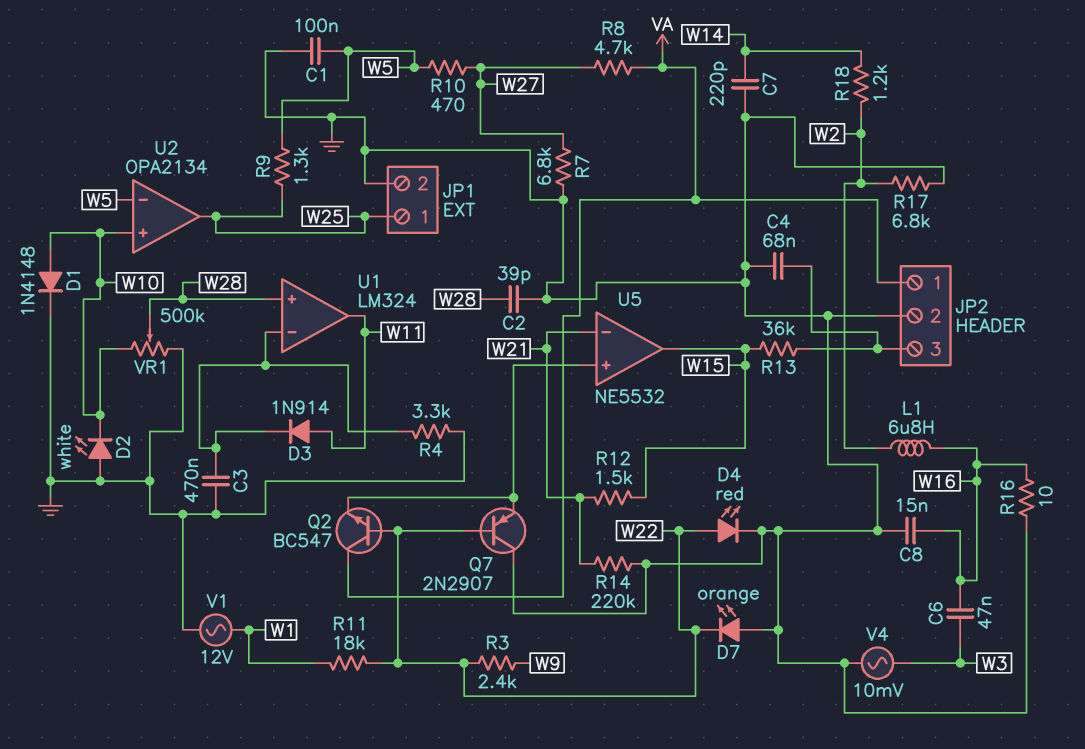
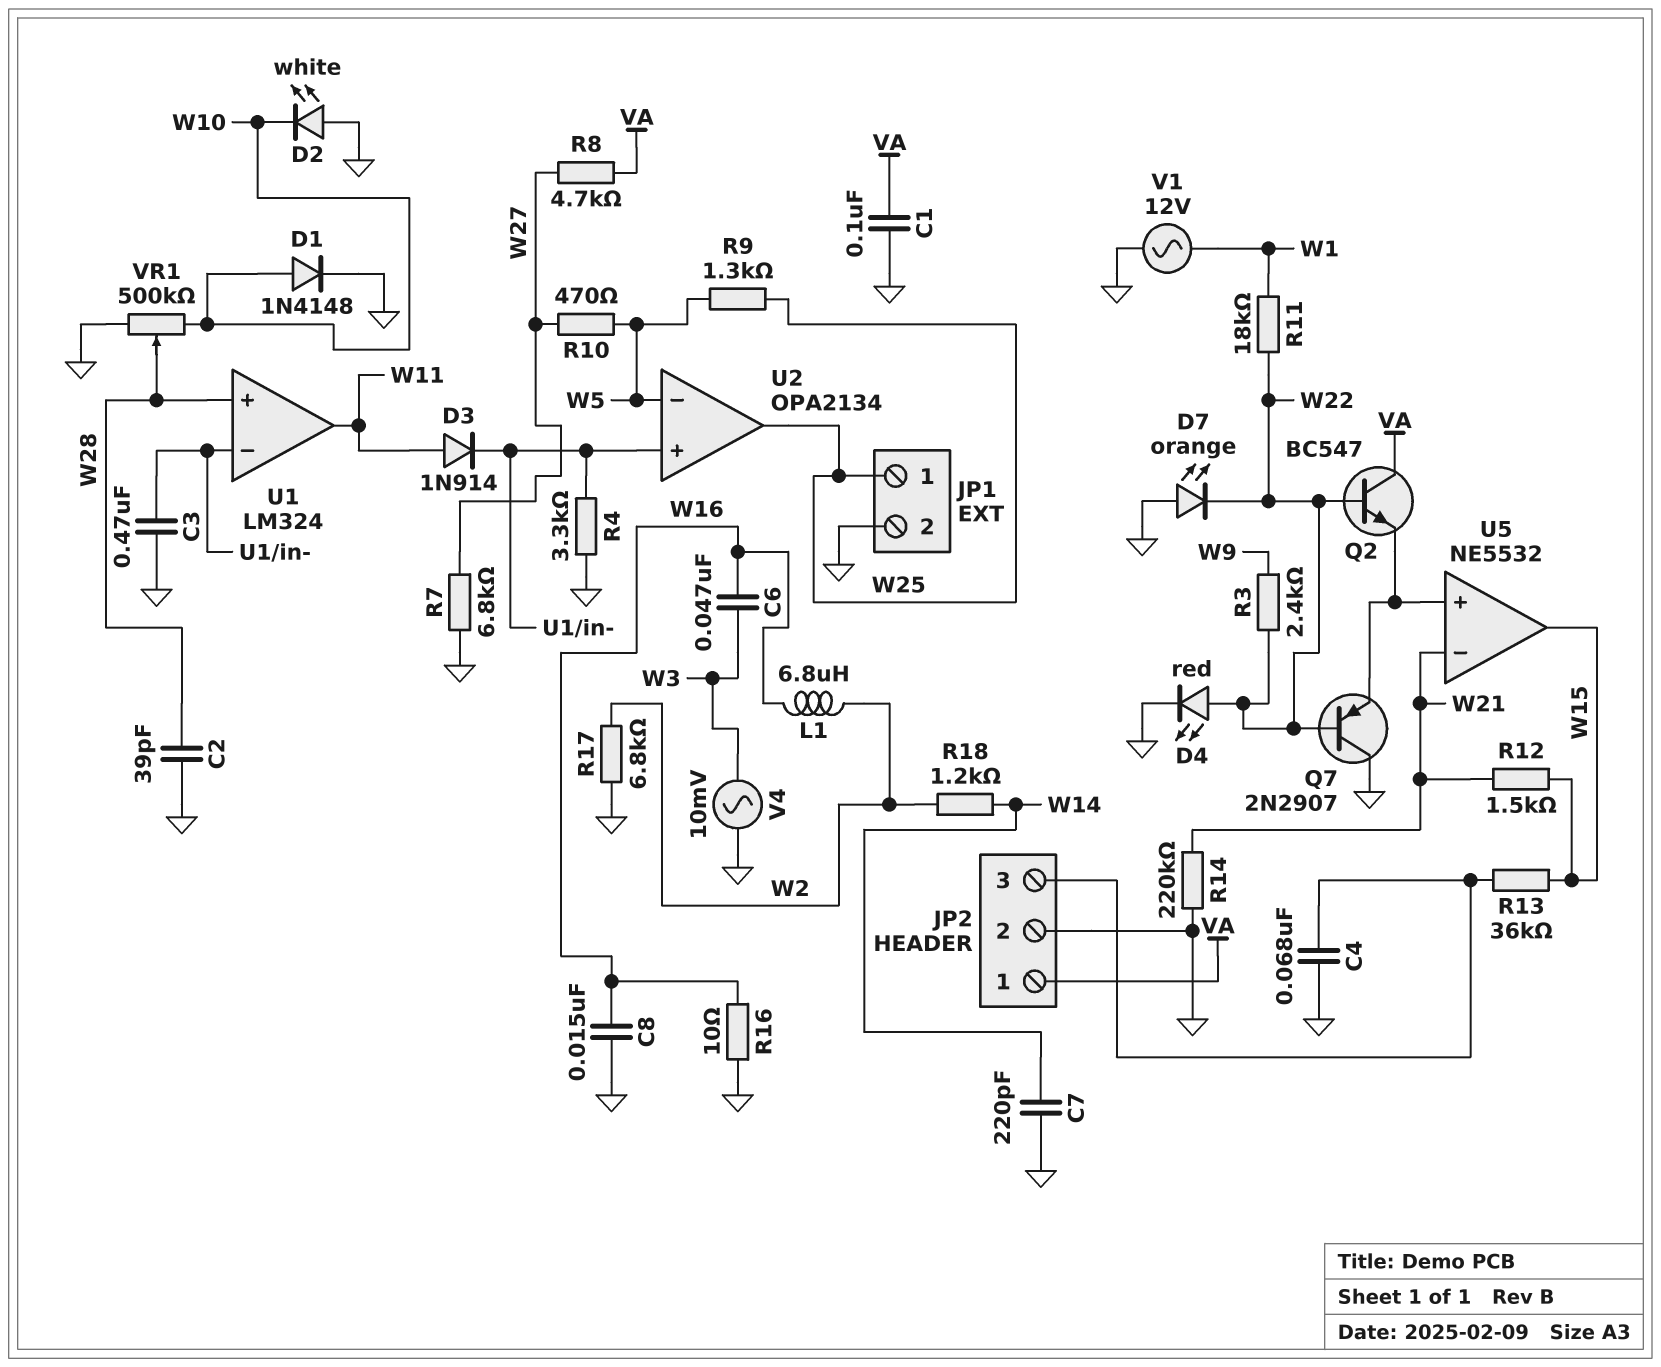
C1: 100nF (GND, W5) -> 100nF (GND, VA)
U2 pin in+: W10 -> U1/in-

